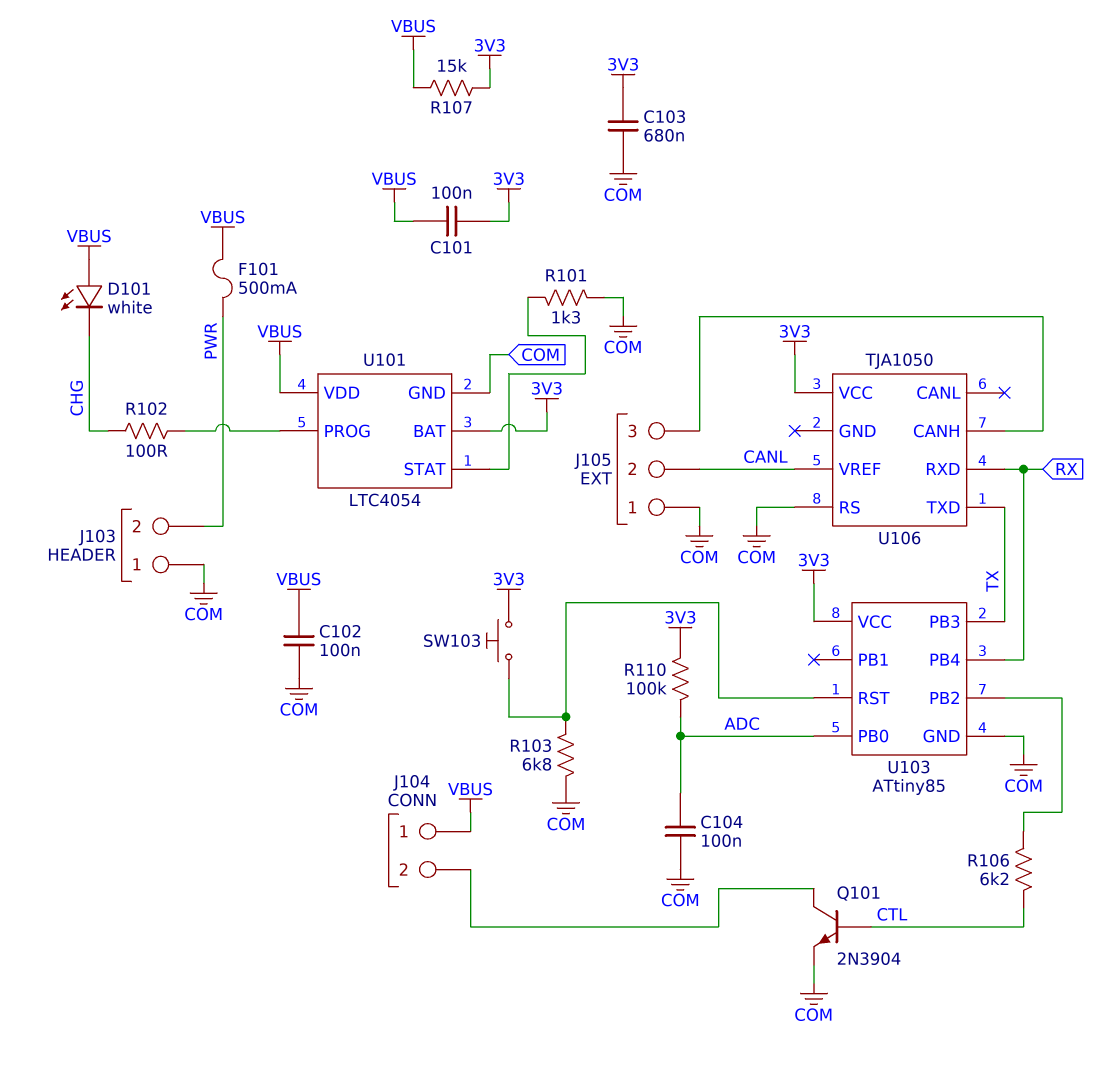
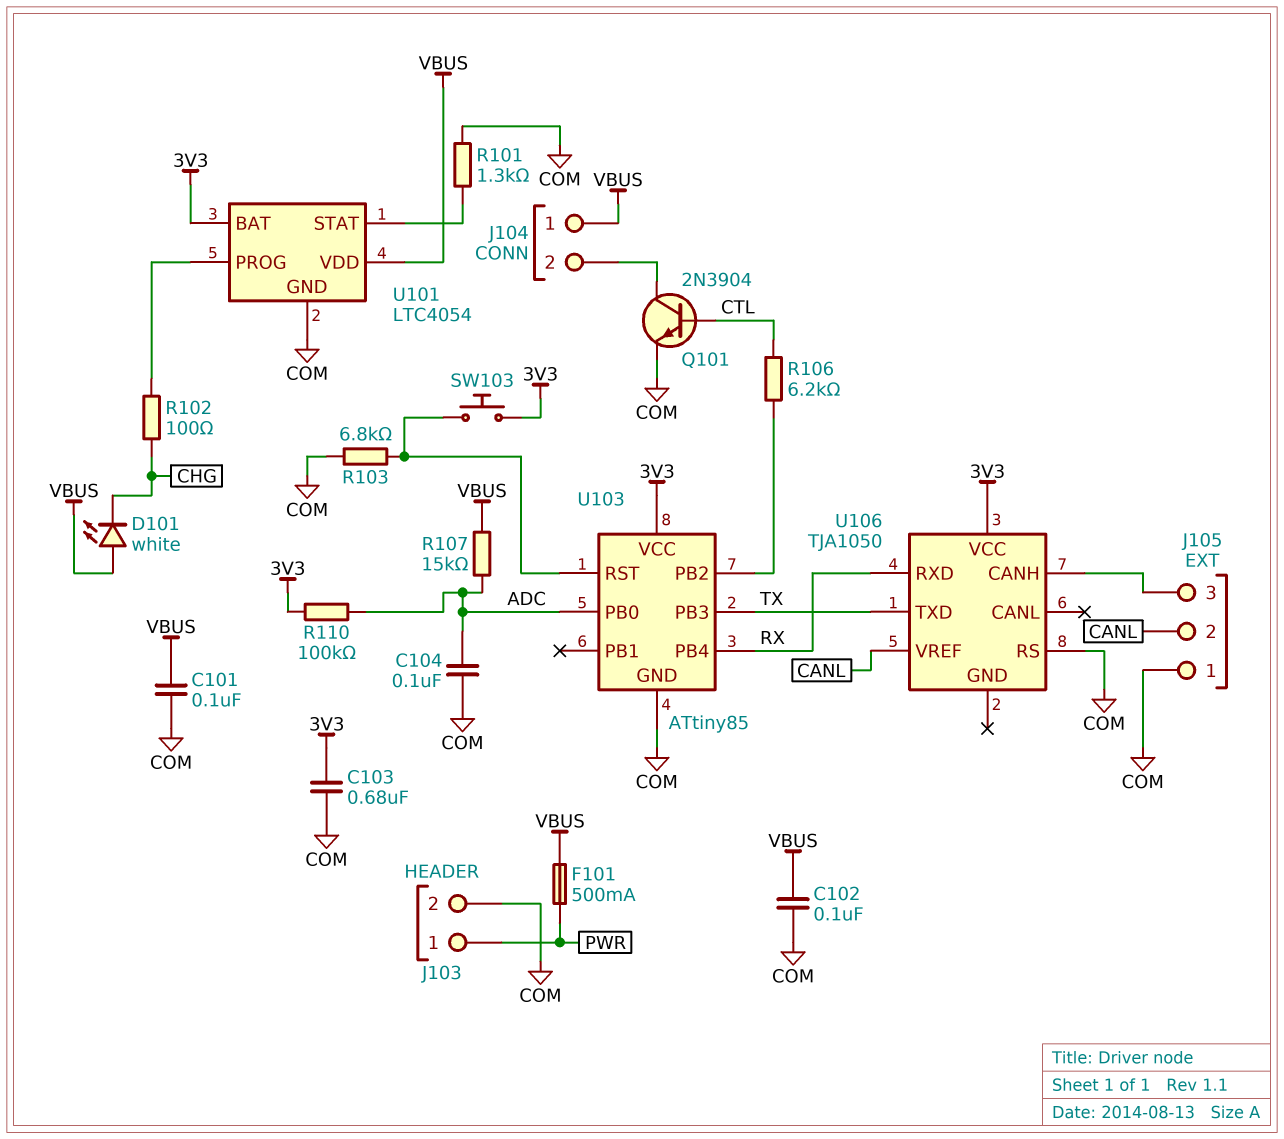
C101: 100nF (3V3, VBUS) -> 100nF (COM, VBUS)
J103 pin 1: COM -> PWR
J103 pin 2: PWR -> COM
R107: 15k (3V3, VBUS) -> 15k (ADC, VBUS)

